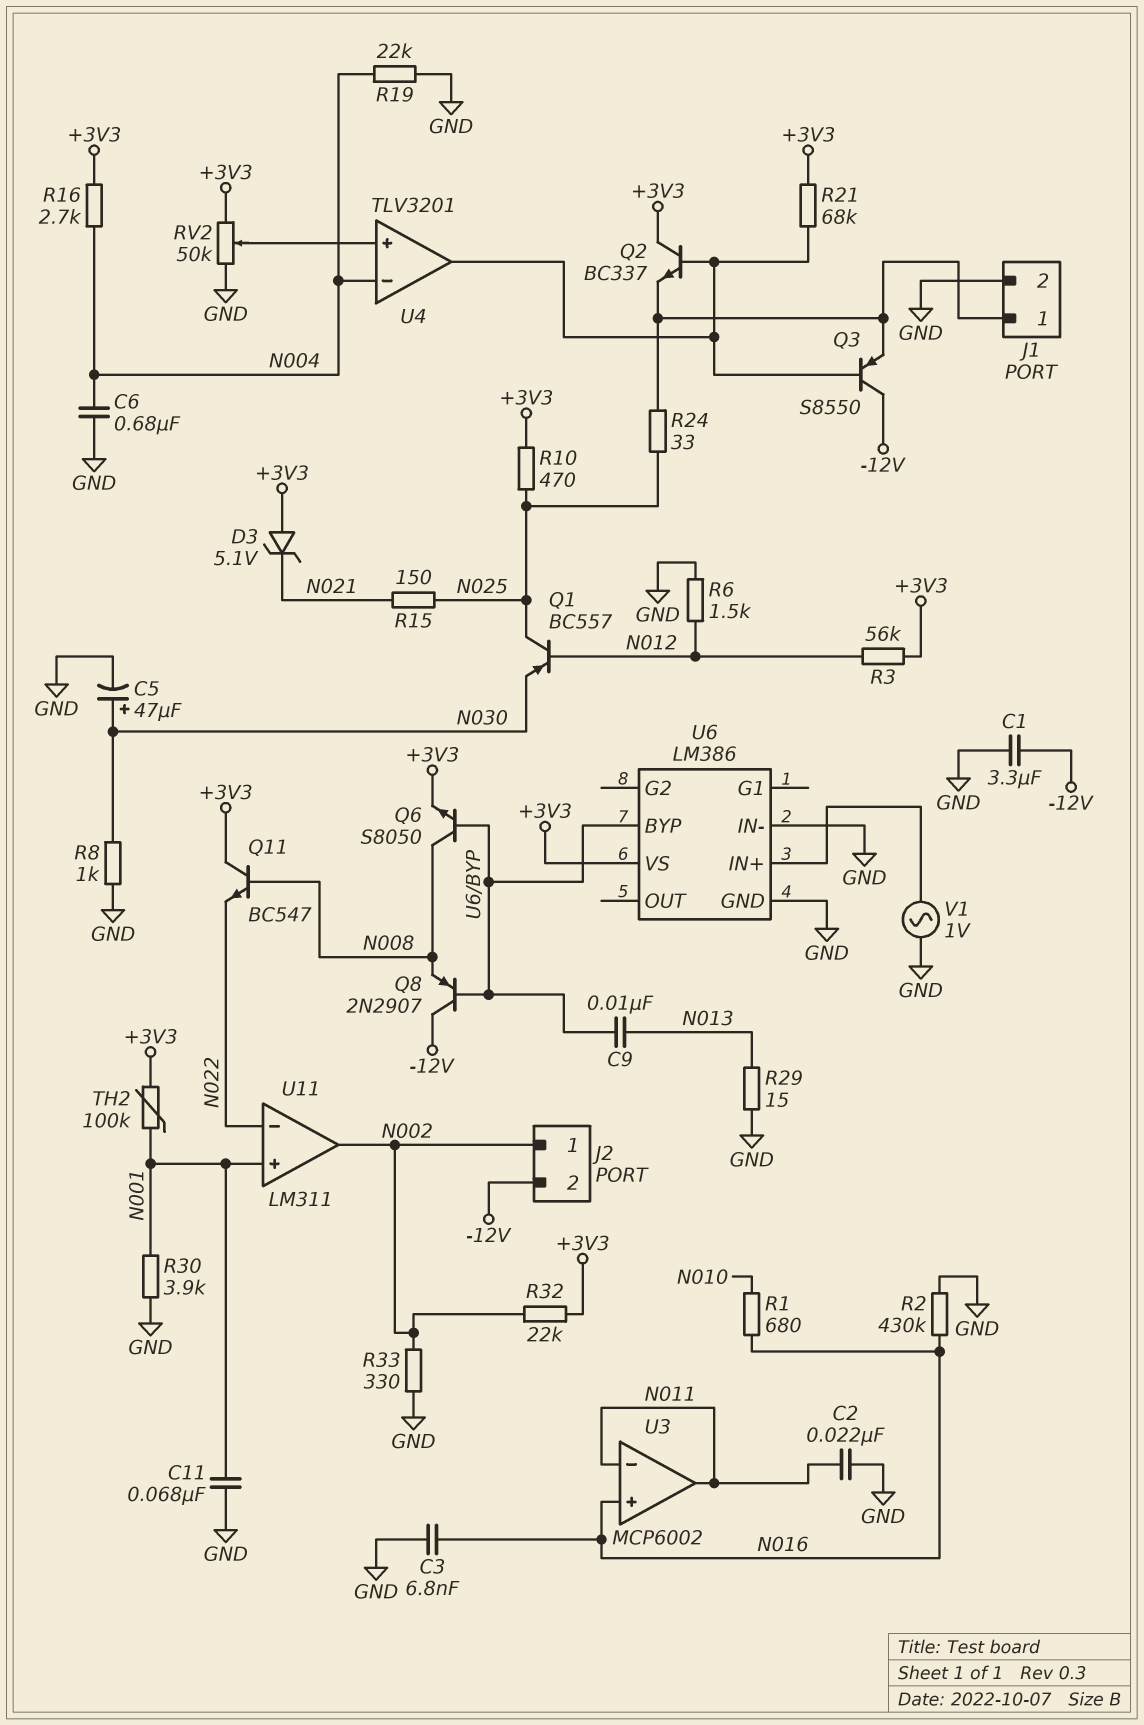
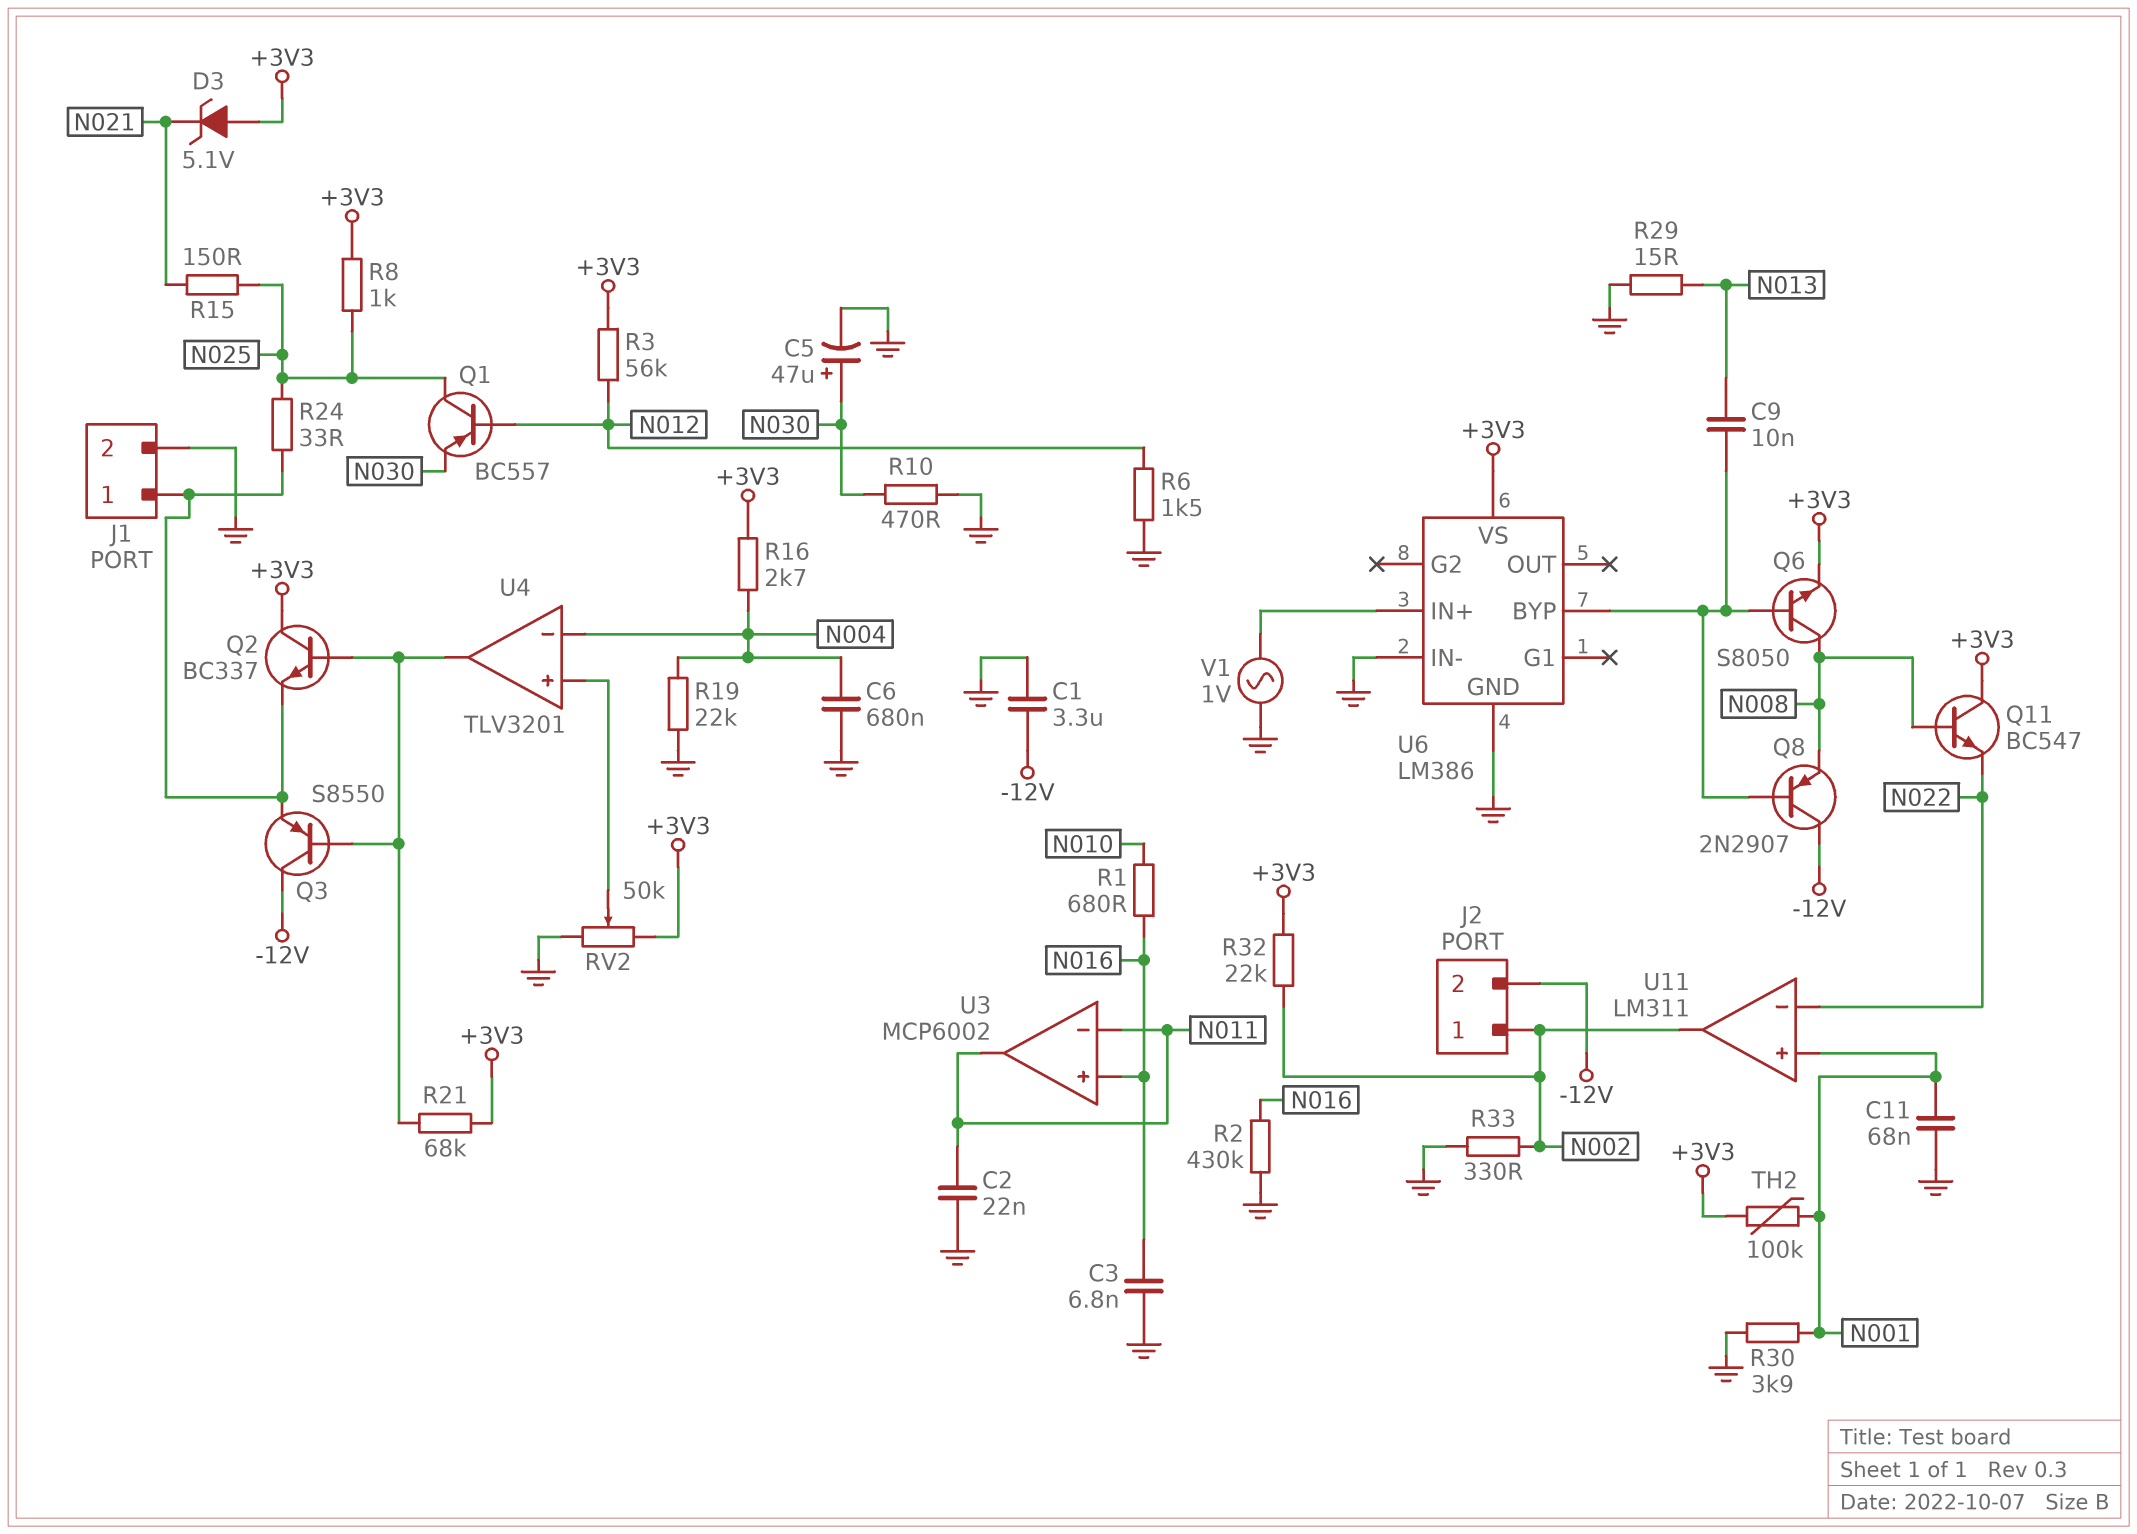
R8: 1k (GND, N030) -> 1k (+3V3, N025)
R10: 470 (+3V3, N025) -> 470 (GND, N030)

